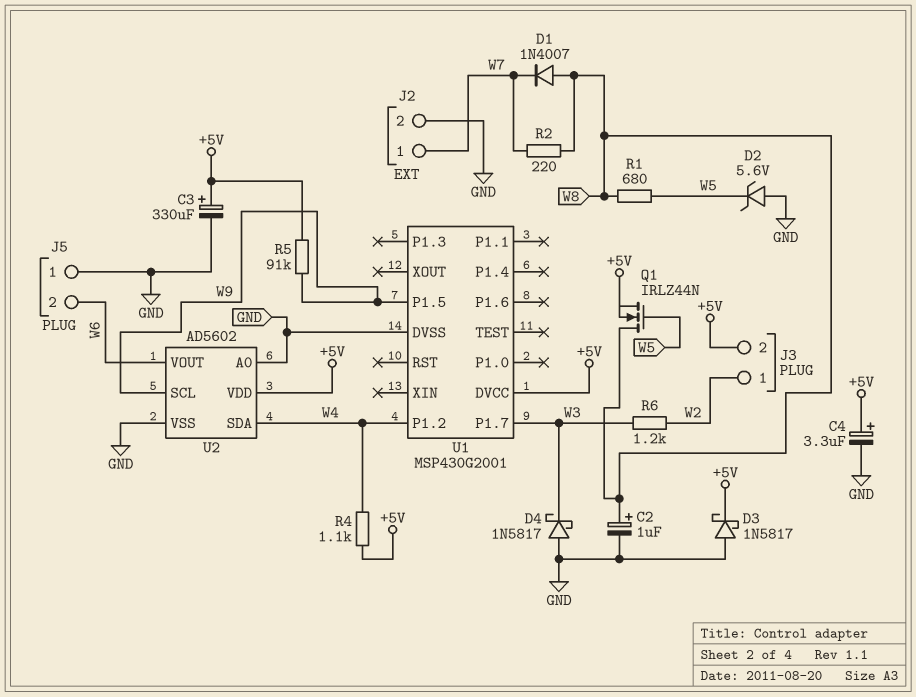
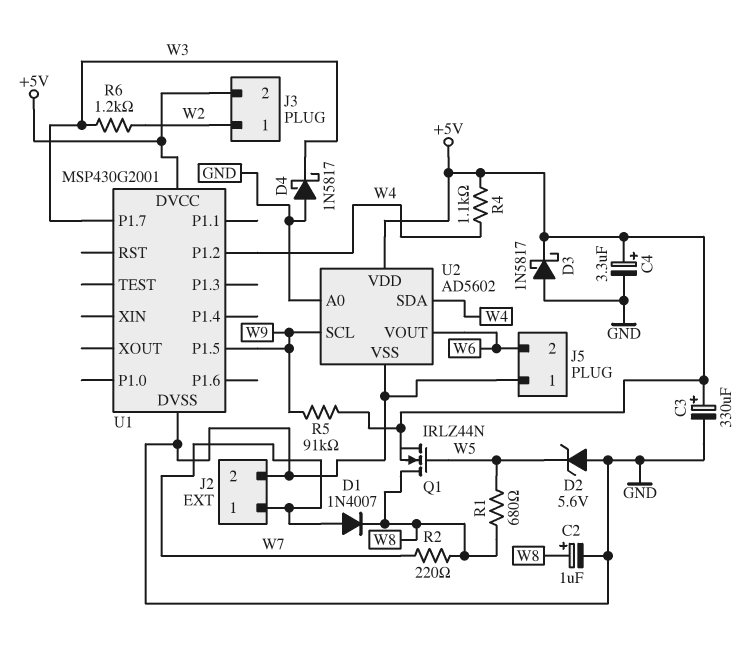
D1: diode 1N4007 (A W8, K W7) -> diode 1N4007 (A W7, K W8)

